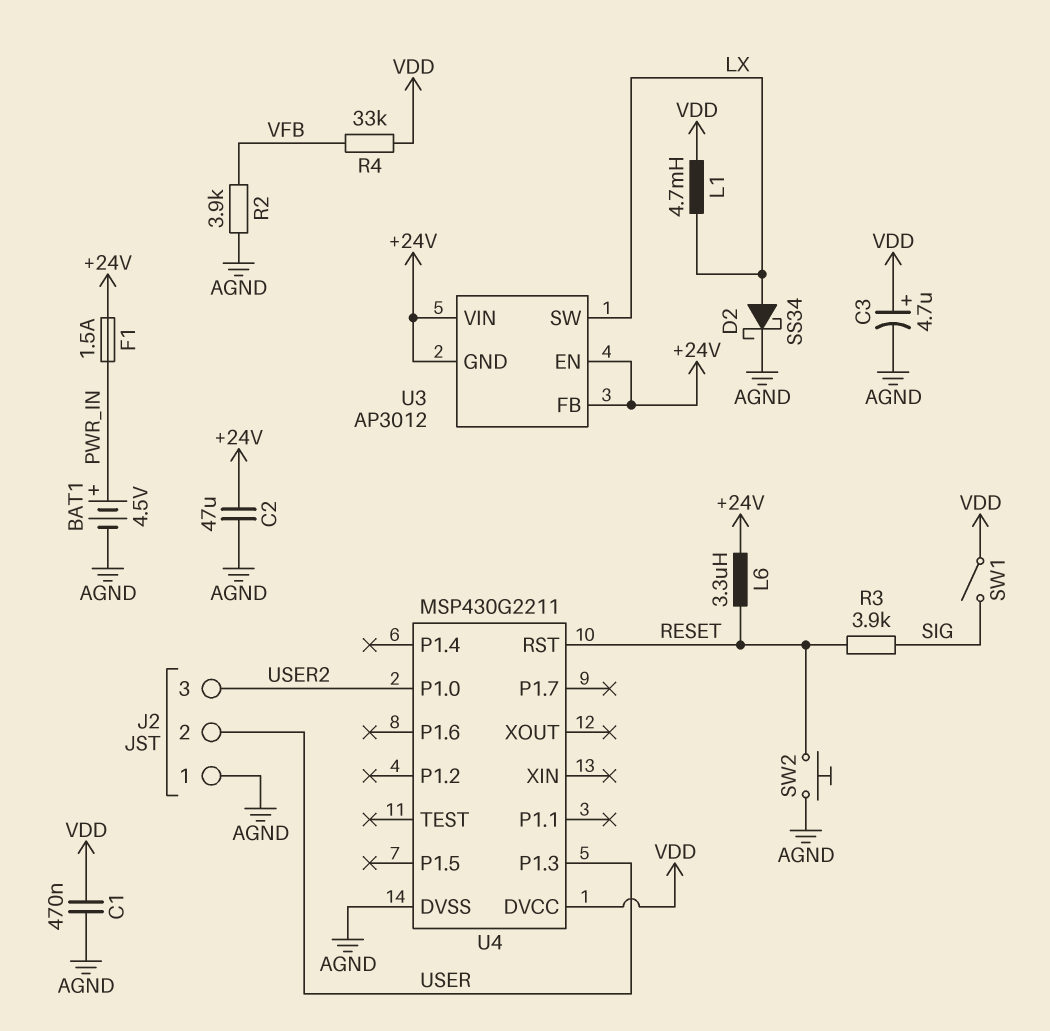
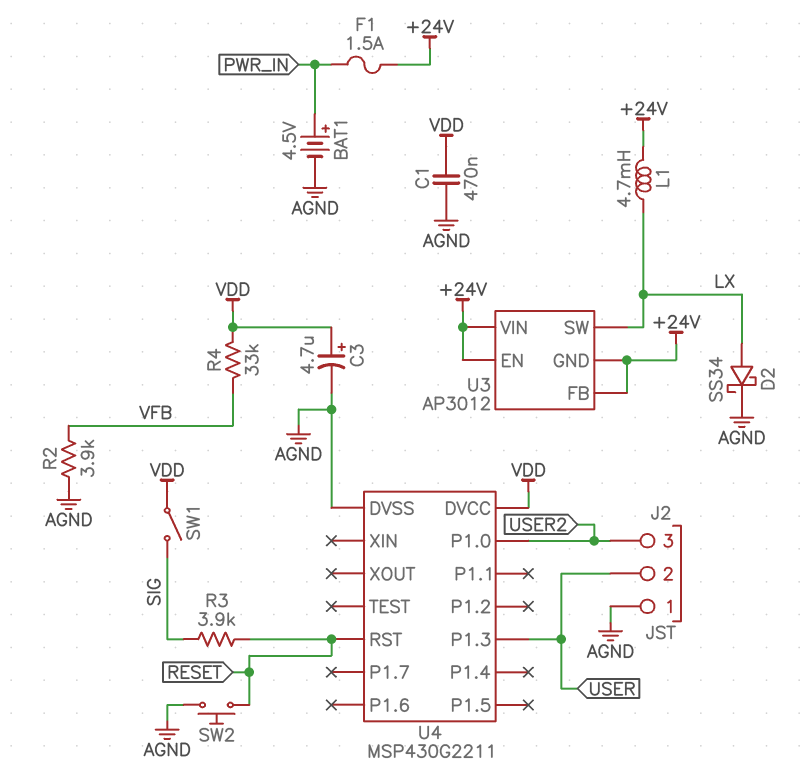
C2: 47uF (+24V, AGND) -> none
L1: 4.7mH (LX, VDD) -> 4.7mH (+24V, LX)
L6: 3.3uH (+24V, RESET) -> none

